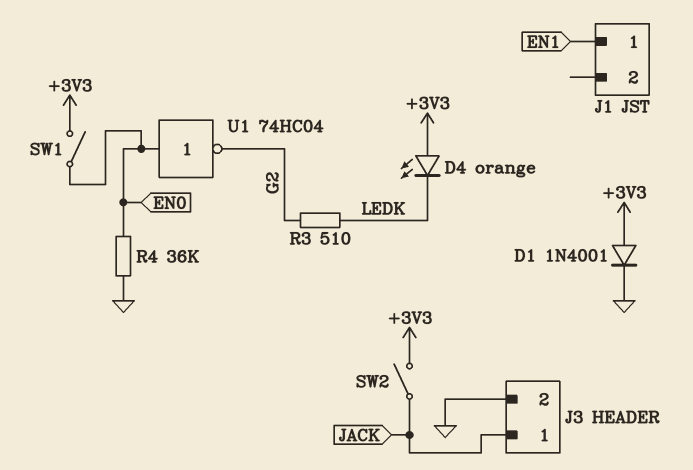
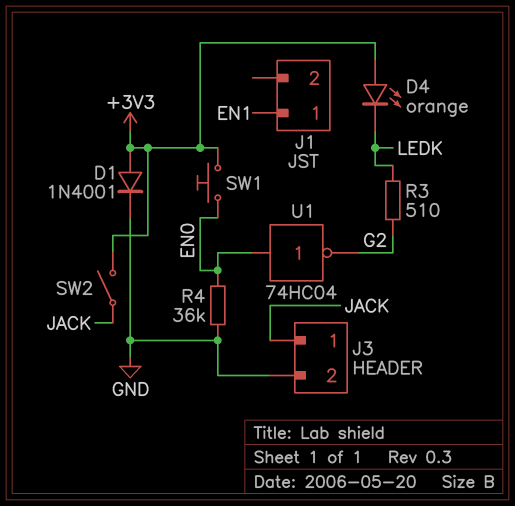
SW1: switch (+3V3, EN0) -> button (+3V3, EN0)

